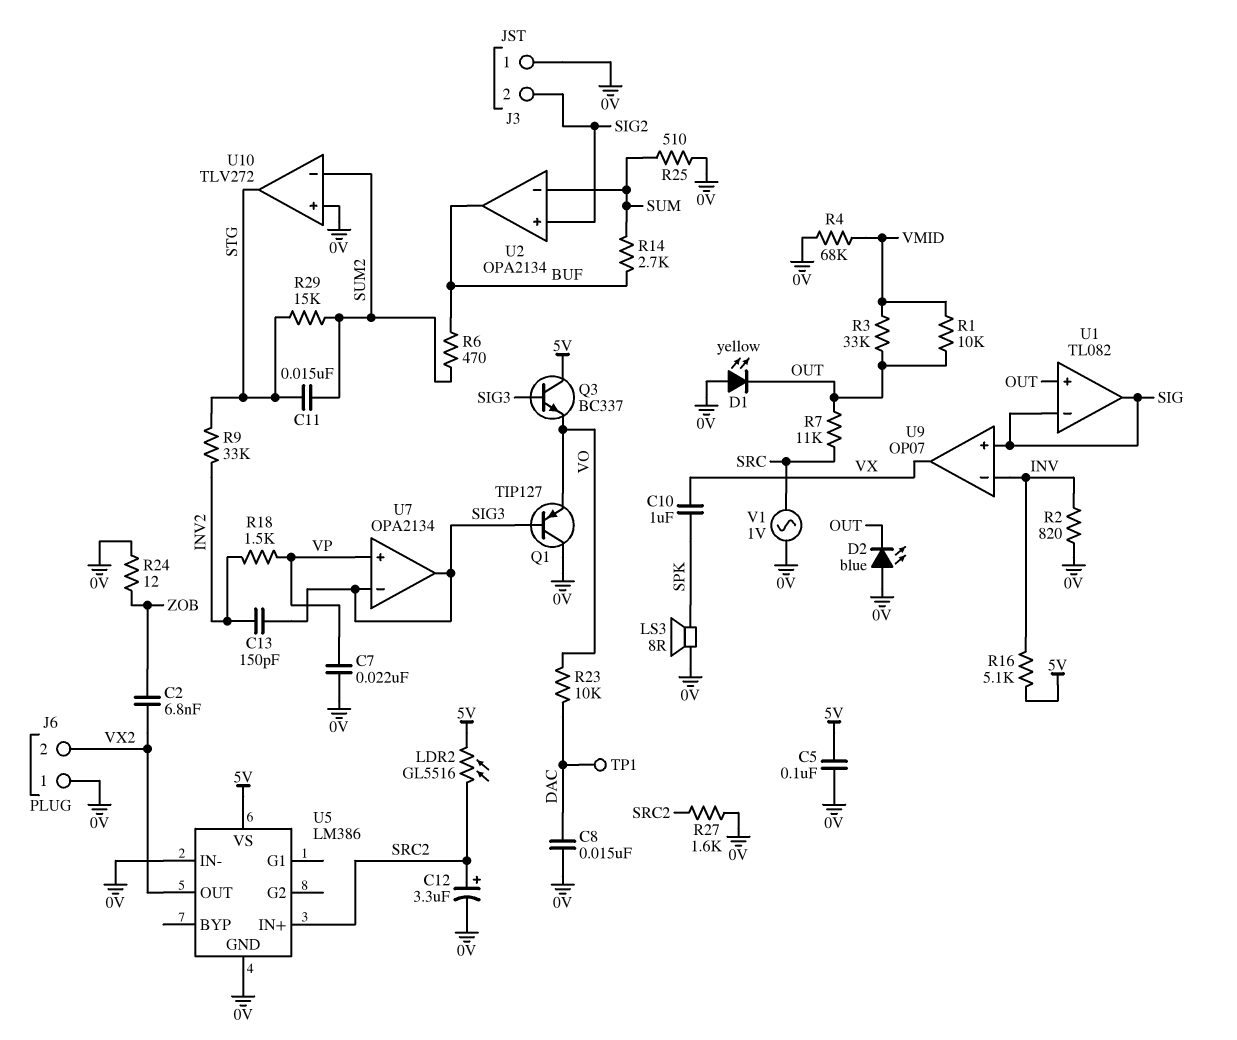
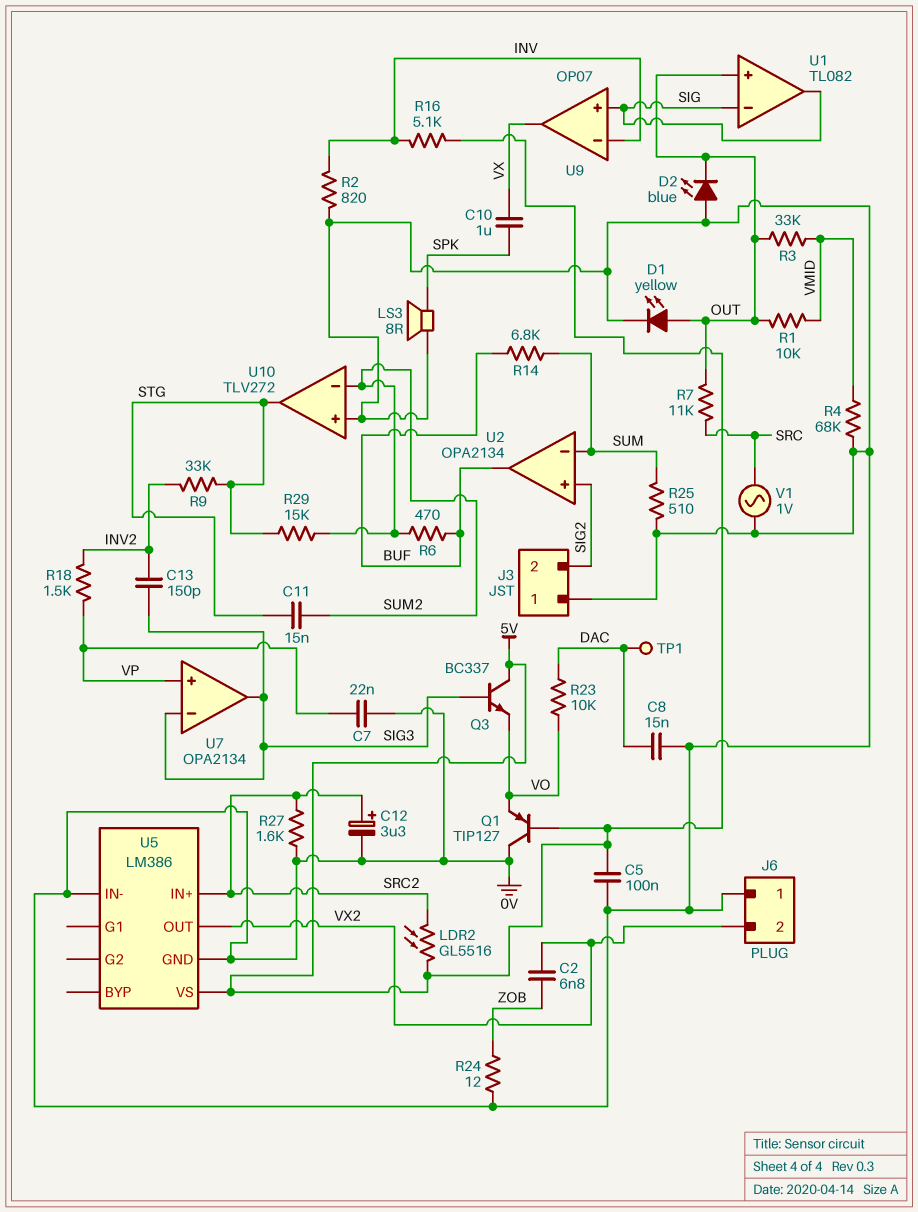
D1: LED yellow (A 0V, K OUT) -> LED yellow (A OUT, K 0V)
Q1: PNP TIP127 (B SIG3, C 0V, E VO) -> PNP TIP127 (B 5V, C 0V, E VO)
R14: 2.7k (BUF, SUM) -> 6.8k (BUF, SUM)

